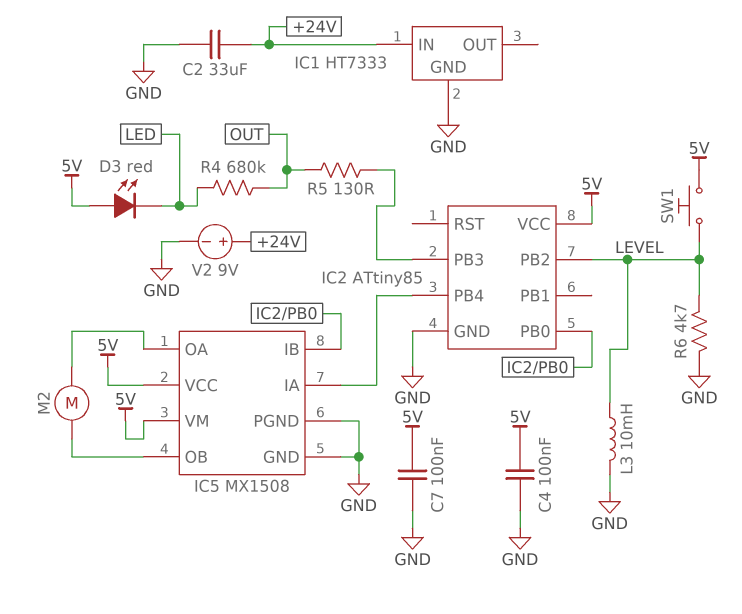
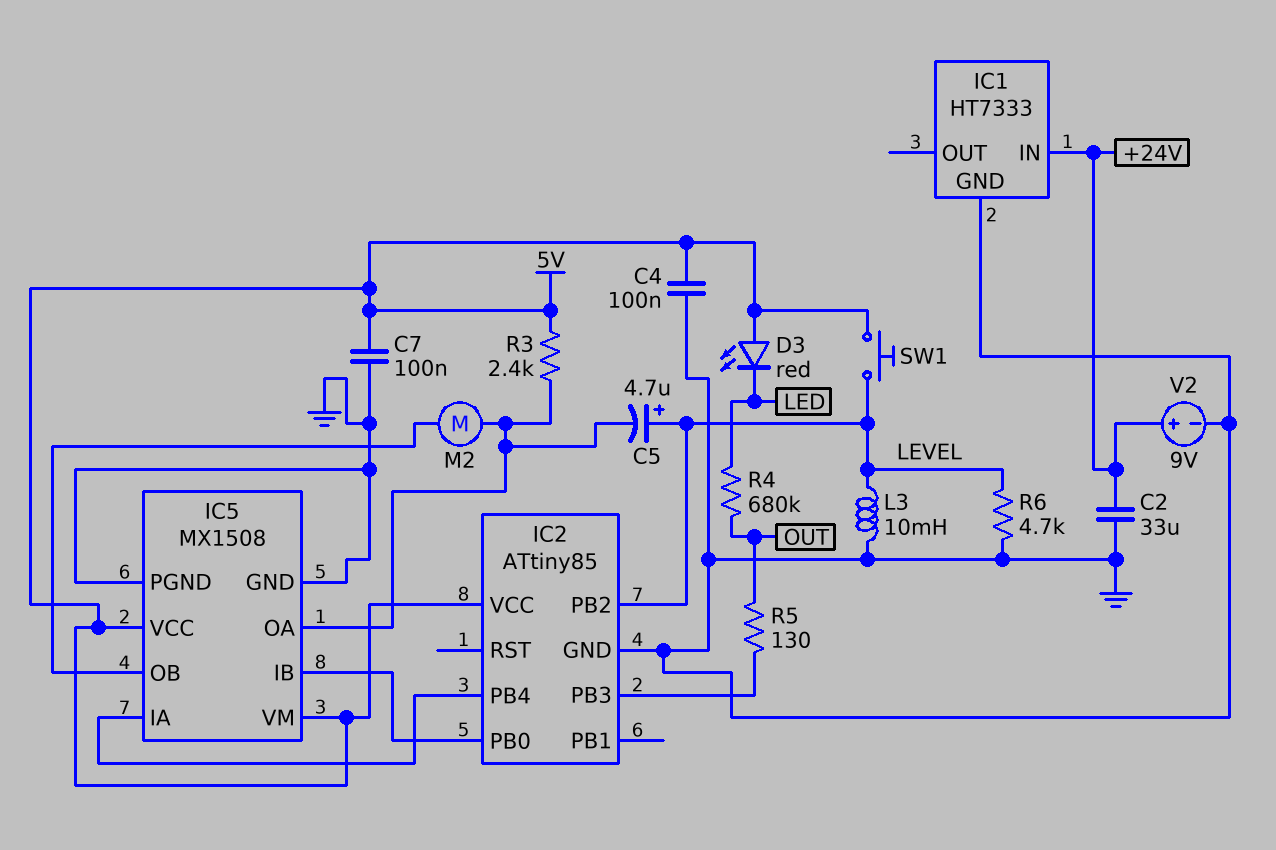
C5: none -> 4.7uF (plus LEVEL, minus IC5/OA)
R3: none -> 2.4k (5V, IC5/OA)

